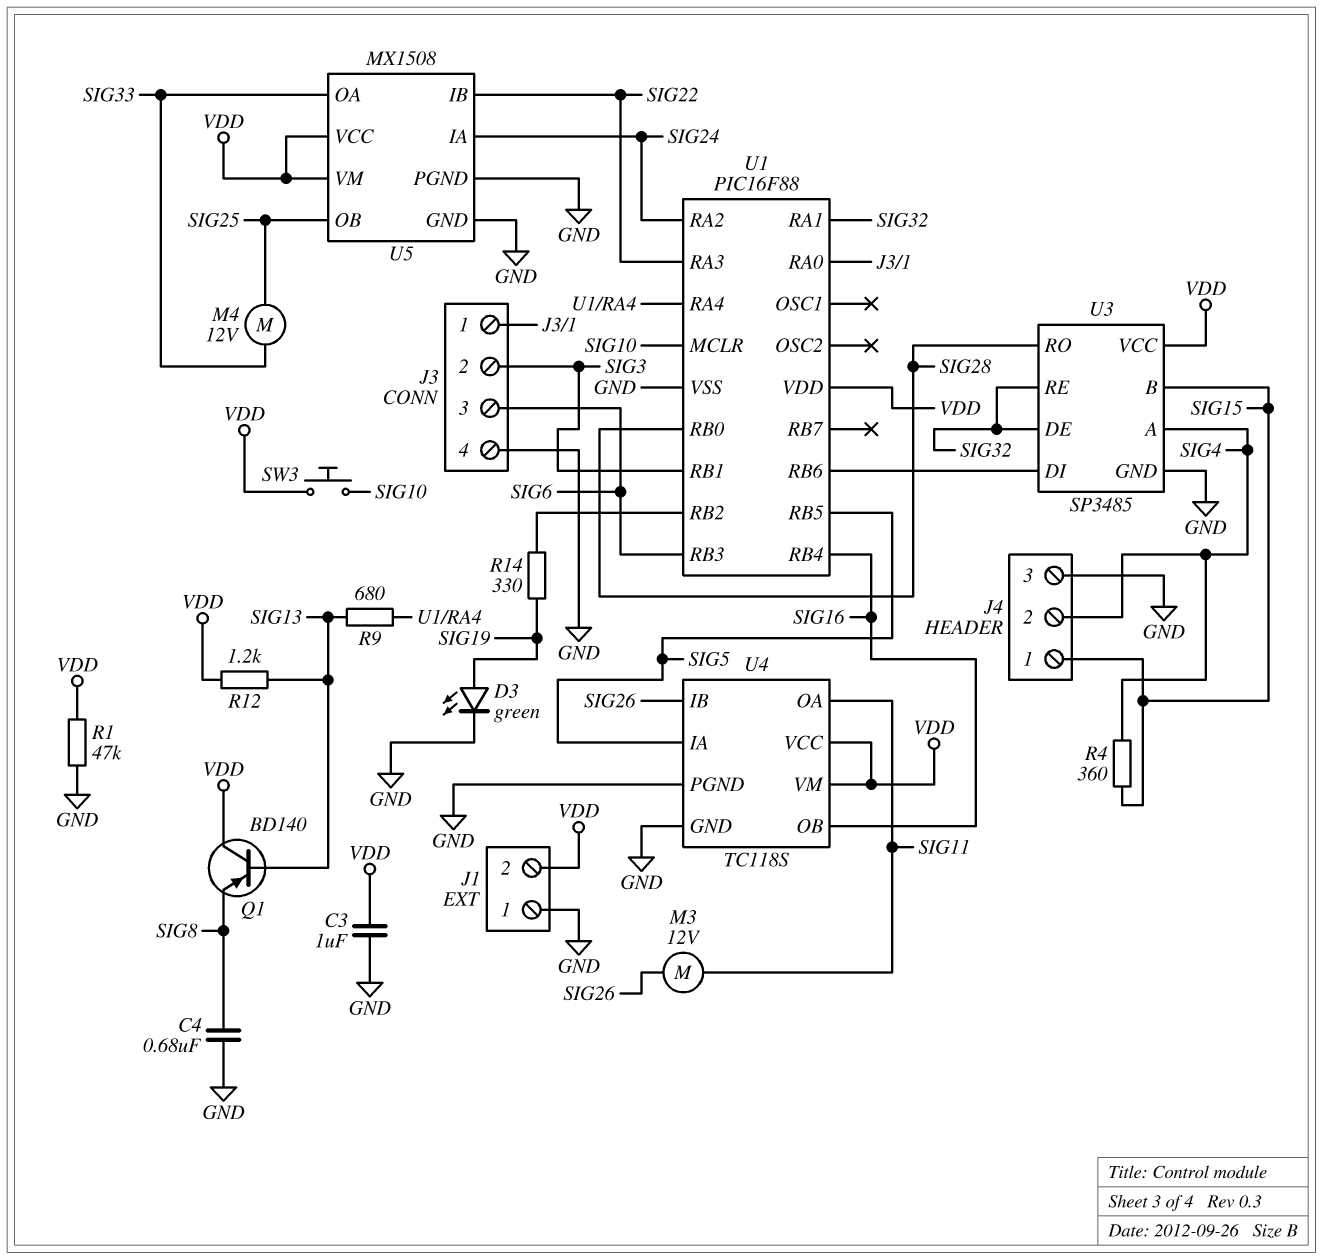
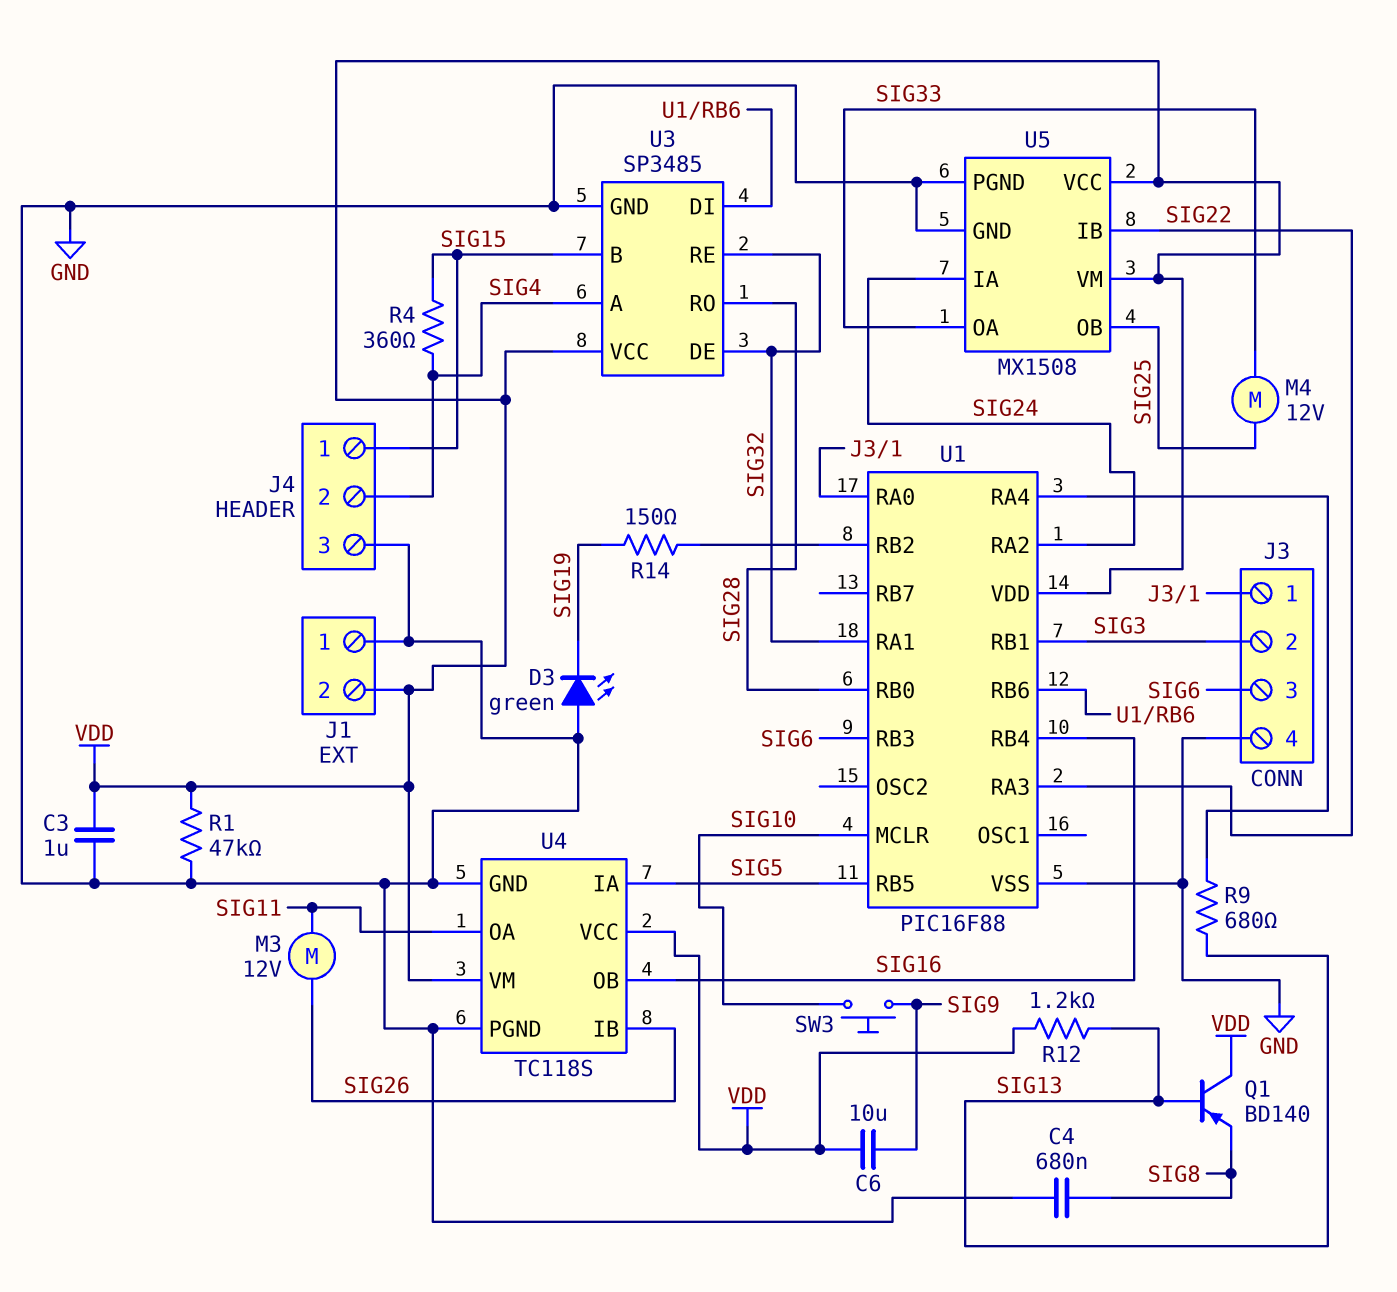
C6: none -> 10uF (SIG9, VDD)
D3: LED green (A SIG19, K GND) -> LED green (A GND, K SIG19)
R14: 330 (SIG19, U1/RB2) -> 150 (SIG19, U1/RB2)
SW3: button (SIG10, VDD) -> button (SIG9, SIG10)

